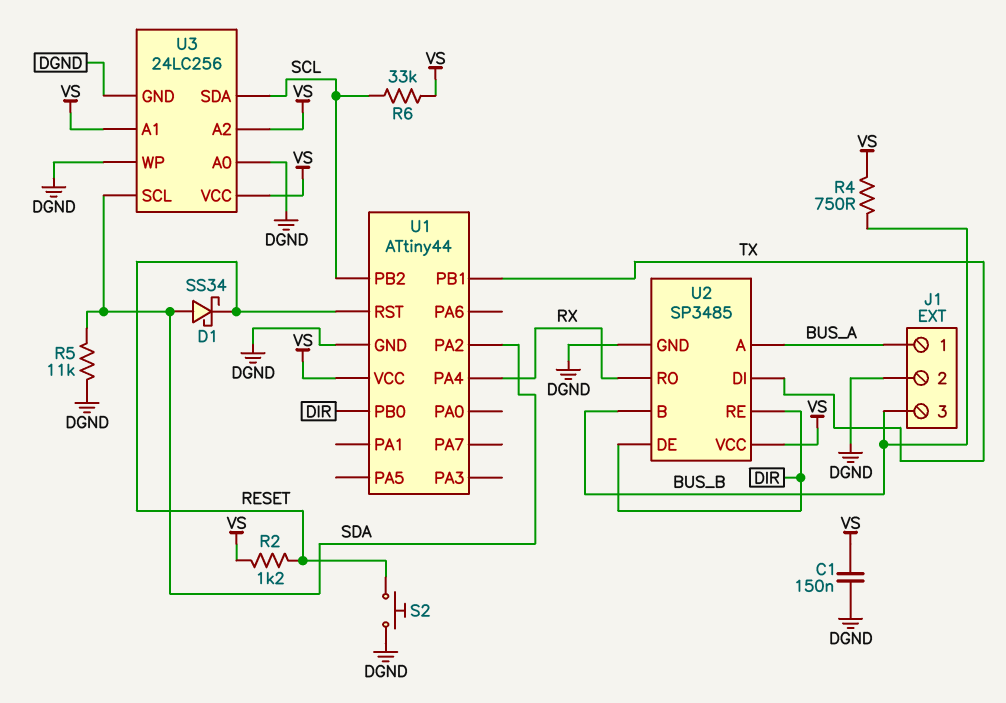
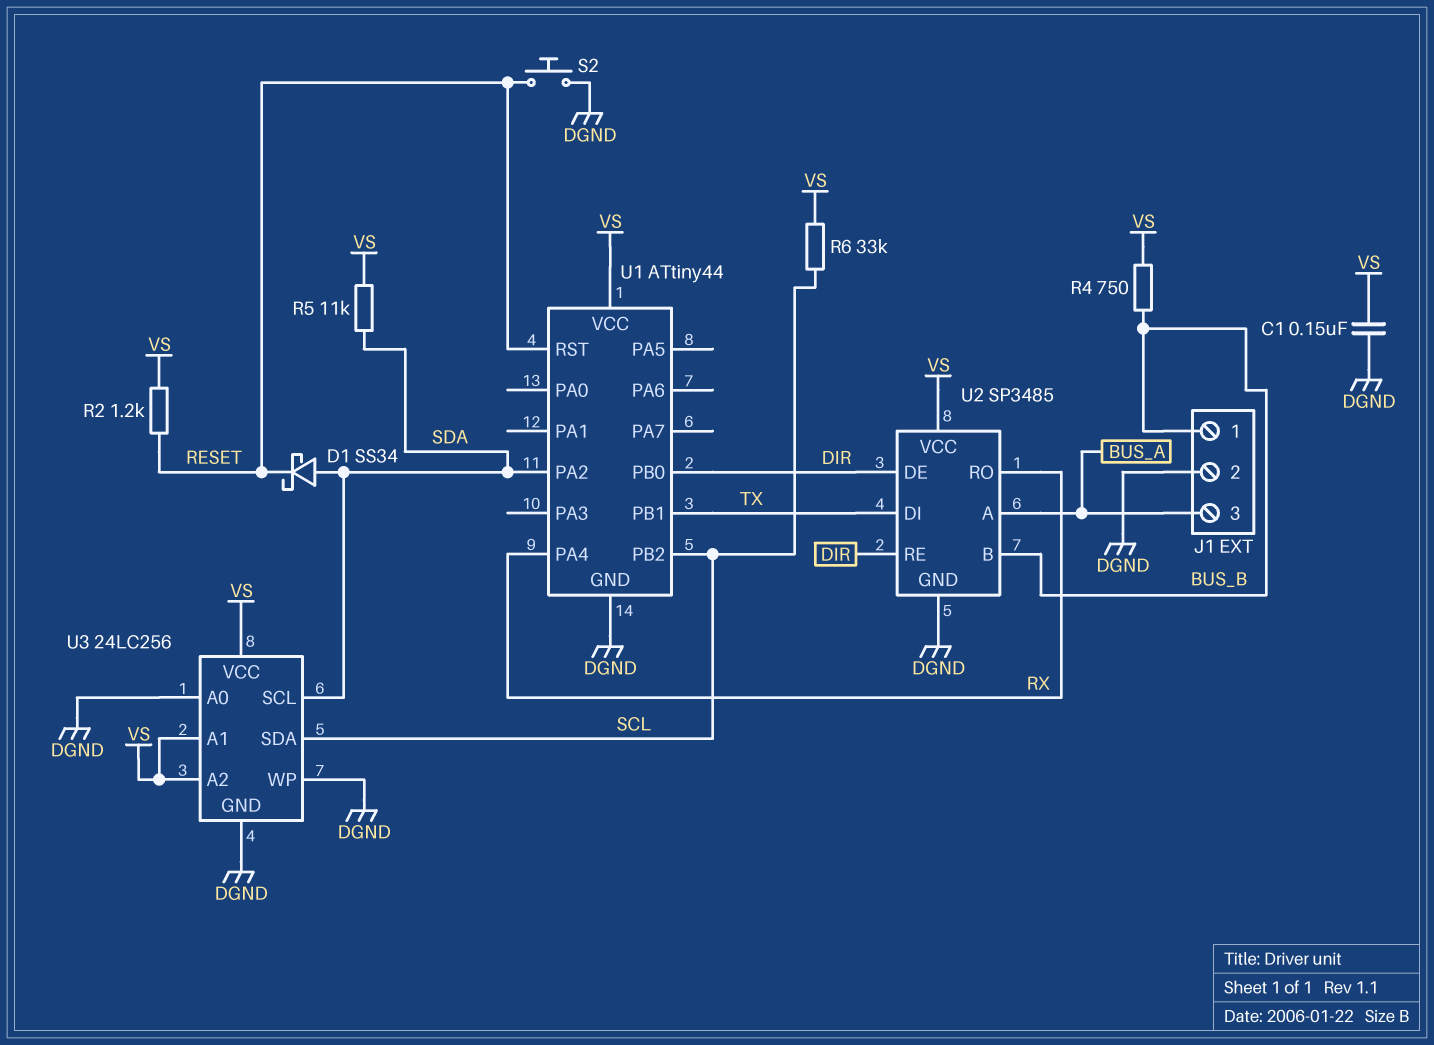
J1 pin 1: BUS_A -> BUS_B
J1 pin 3: BUS_B -> BUS_A
R5: 11k (DGND, SDA) -> 11k (SDA, VS)

